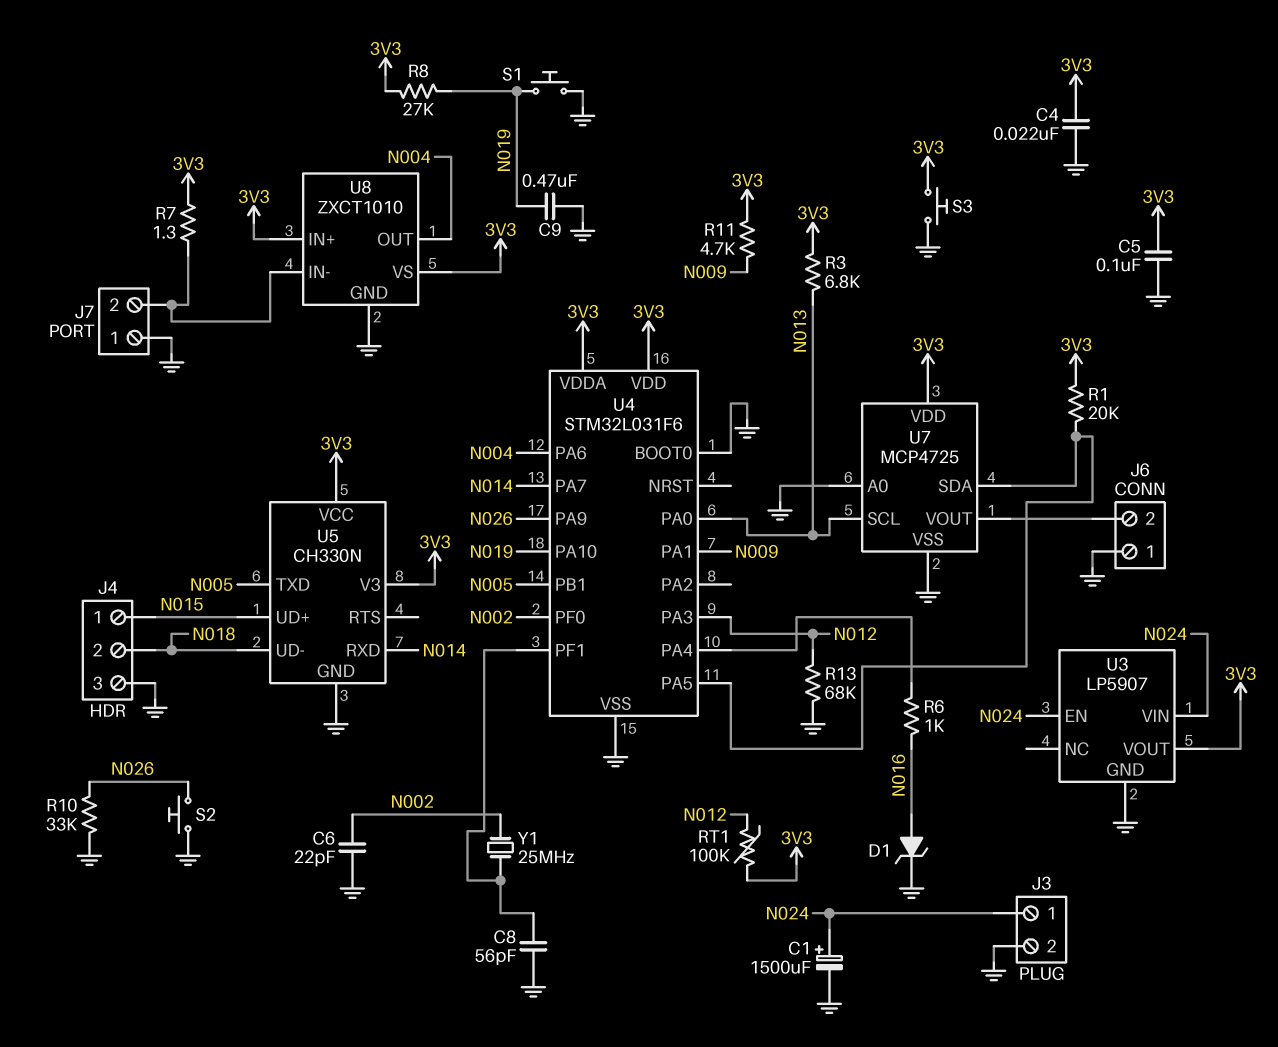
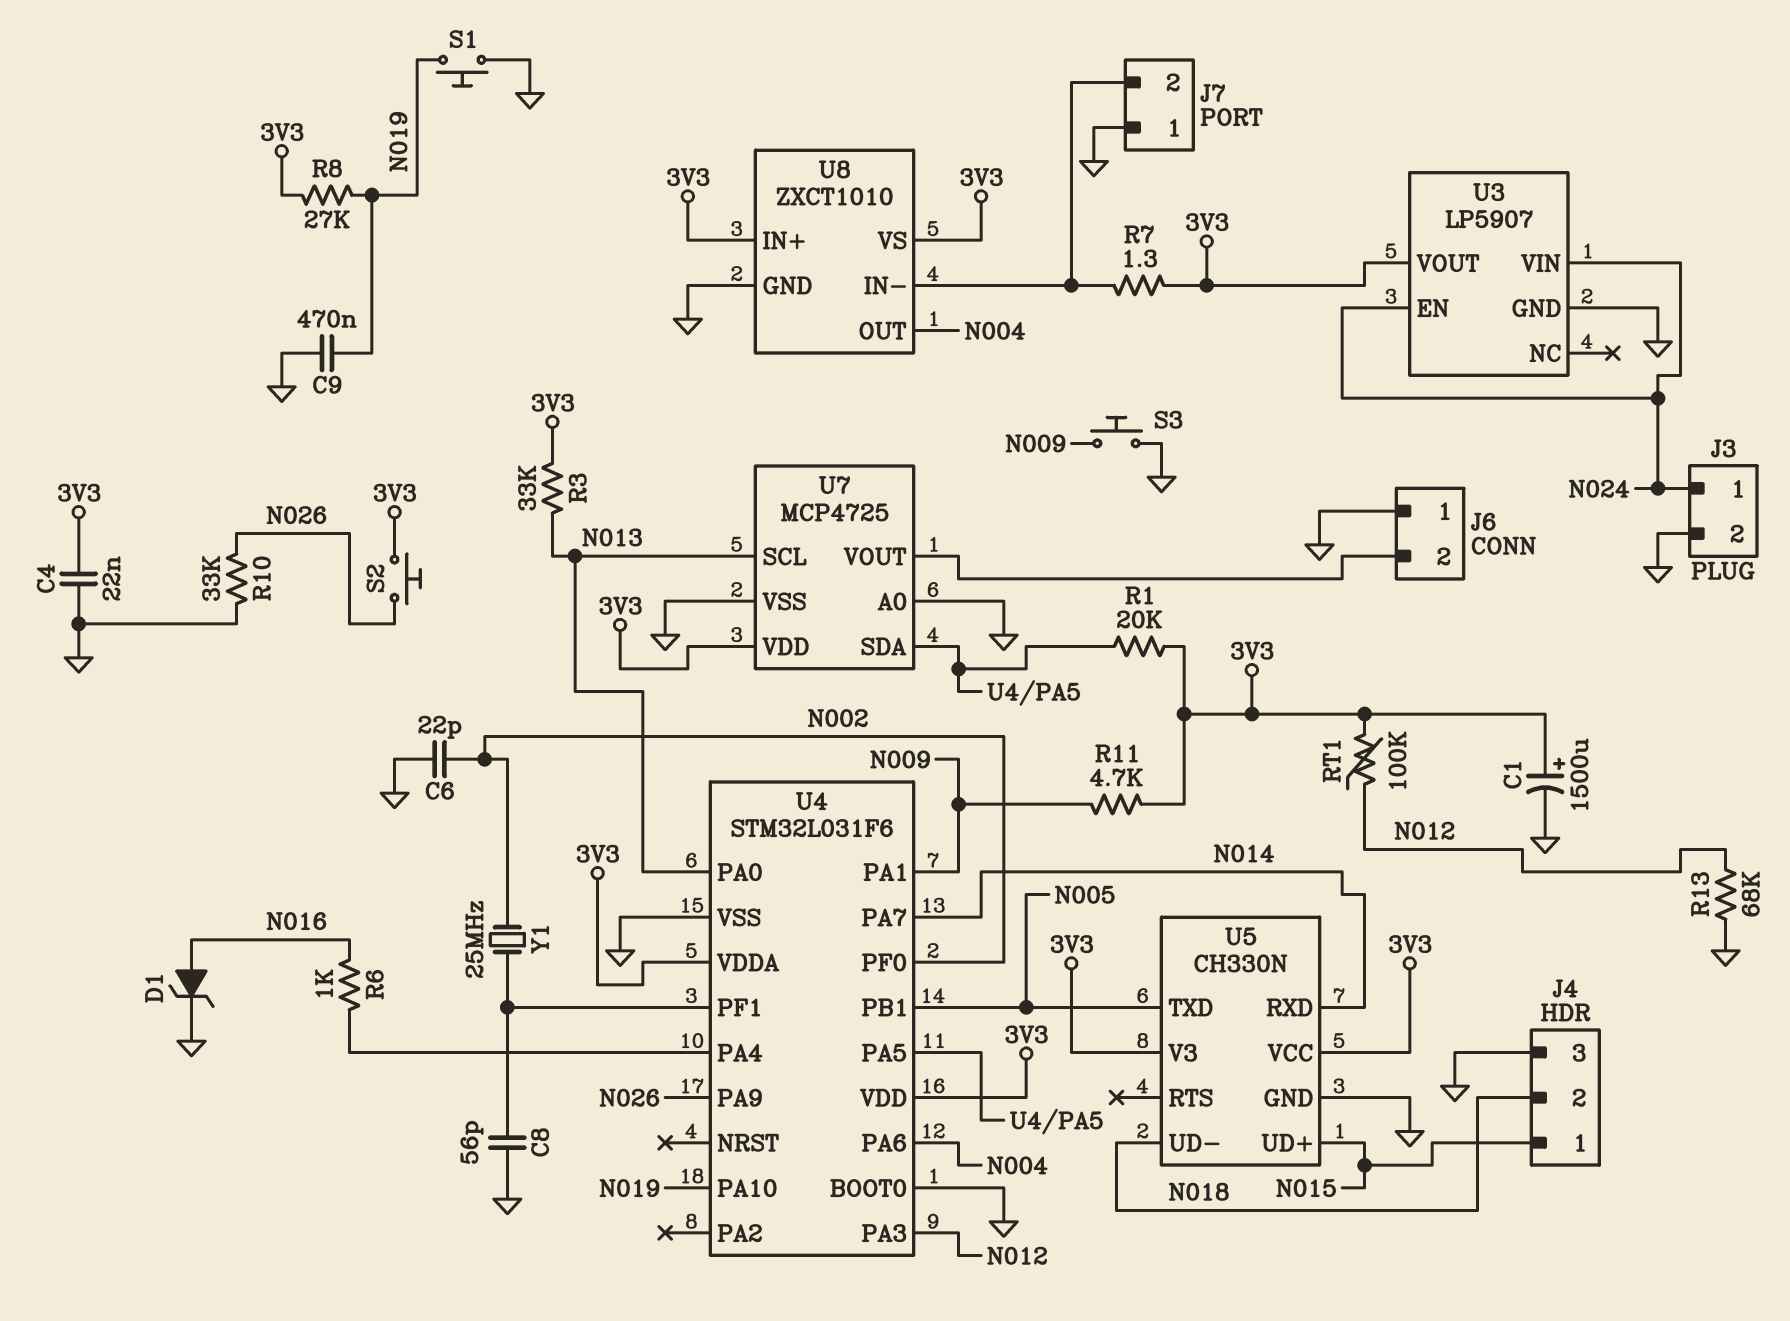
C1: 1500uF (plus N024, minus GND) -> 1500uF (plus 3V3, minus GND)
C5: 100nF (3V3, GND) -> none
R3: 6.8k (3V3, N013) -> 33k (3V3, N013)
S2: button (GND, N026) -> button (3V3, N026)
S3: button (3V3, GND) -> button (GND, N009)

